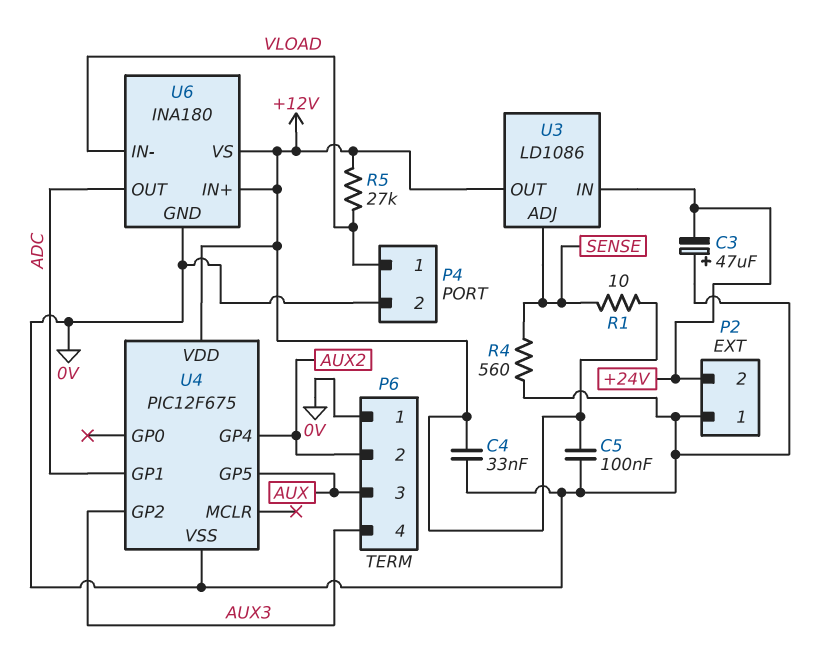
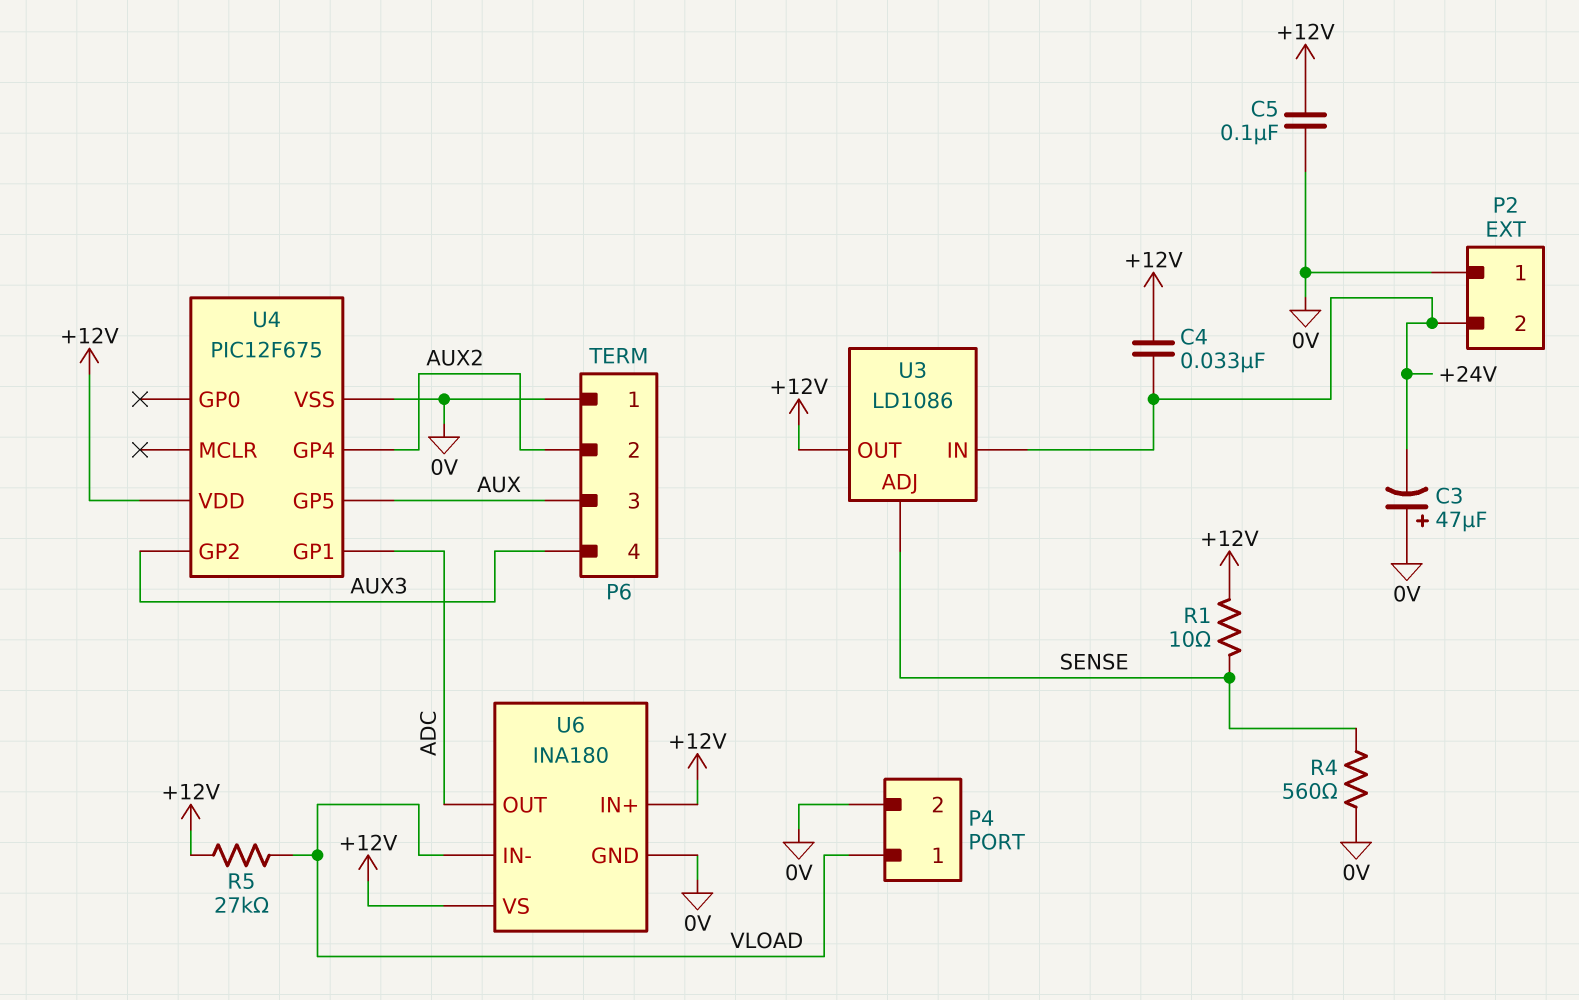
C4: 33nF (+12V, 0V) -> 33nF (+12V, +24V)

